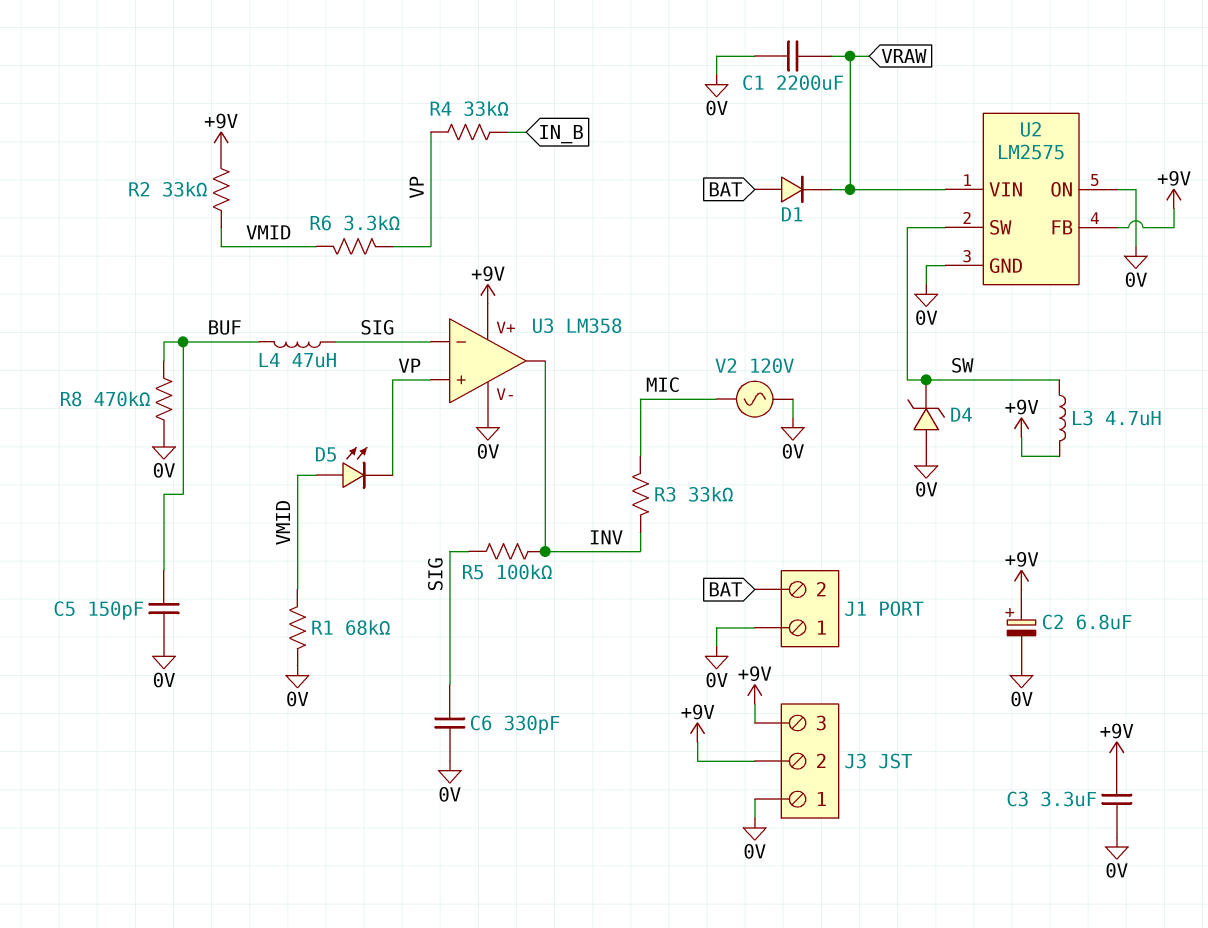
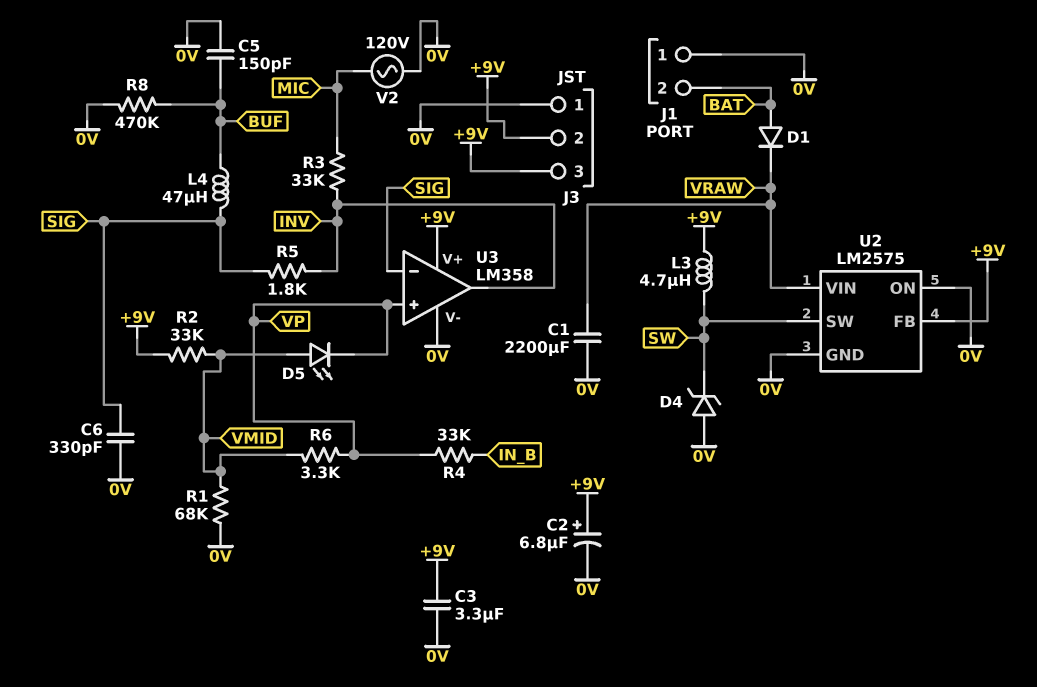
R5: 100k (INV, SIG) -> 1.8k (INV, SIG)

